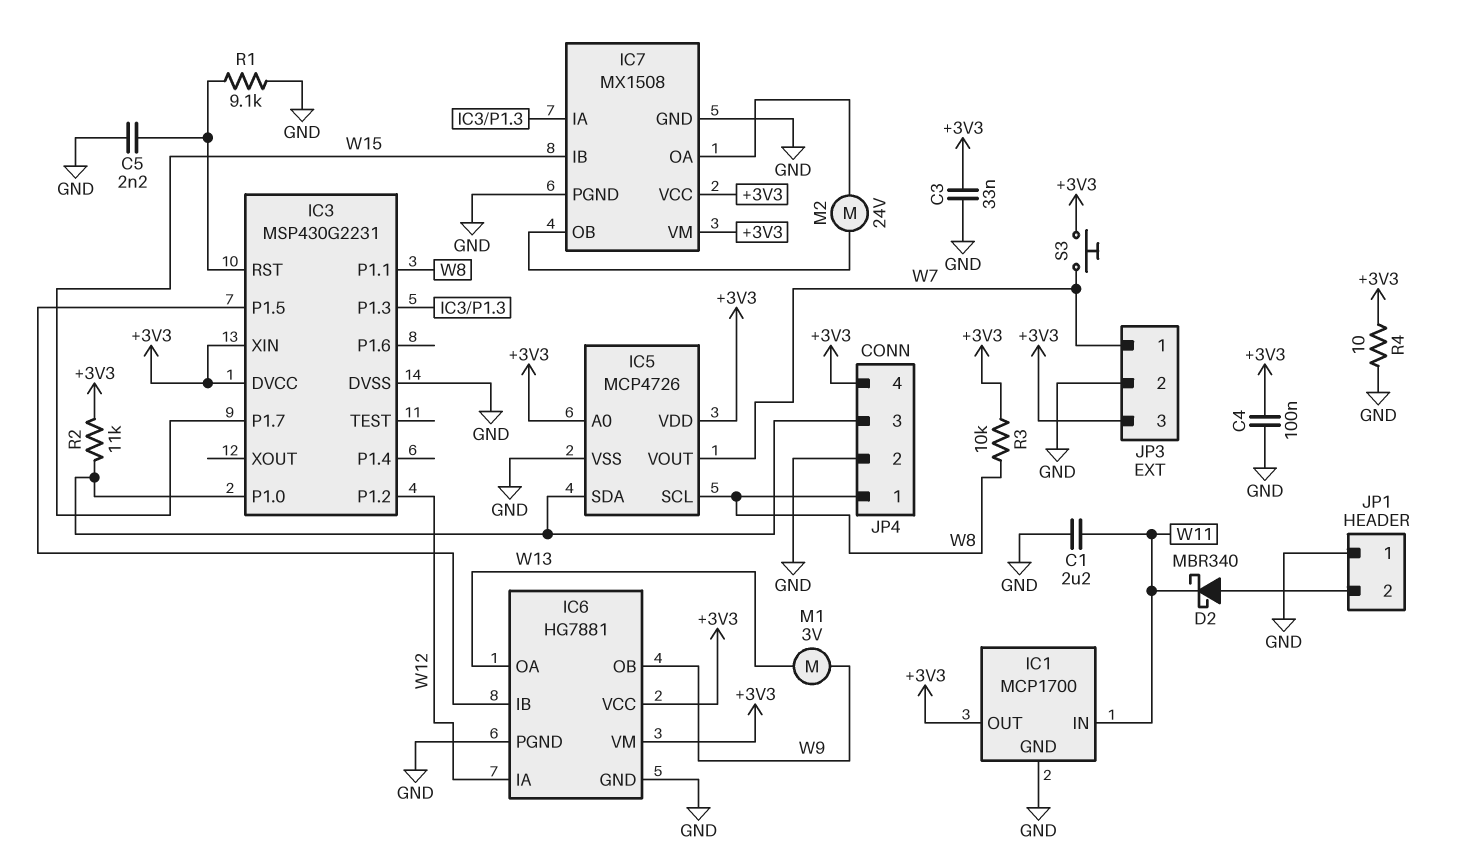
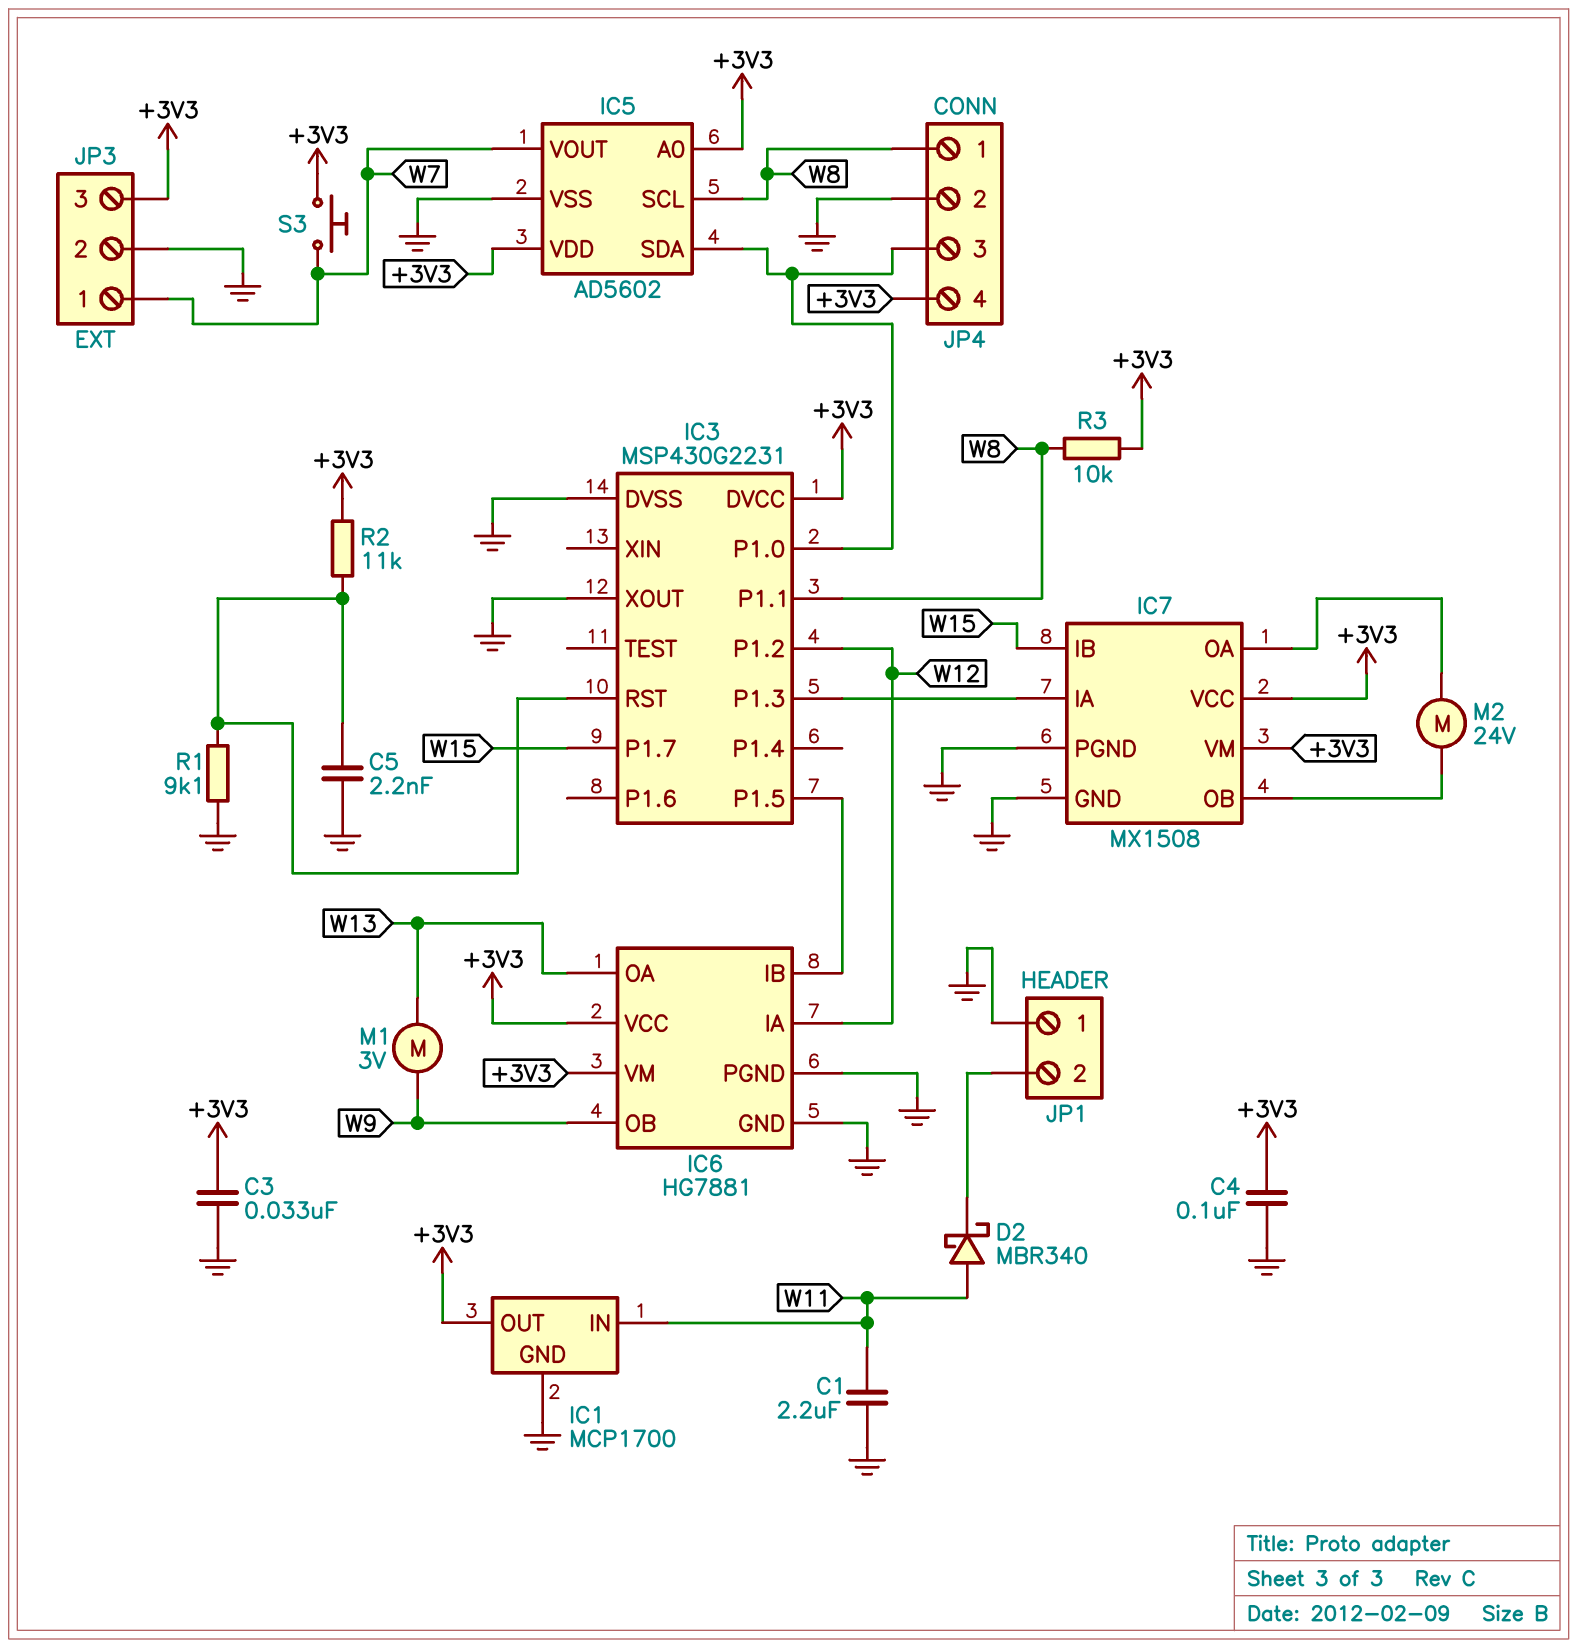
D2: schottky MBR340 (A JP1/2, K W11) -> schottky MBR340 (A W11, K JP1/2)
IC3 pin XIN: +3V3 -> none
IC3 pin XOUT: none -> GND
IC5: MCP4726 -> AD5602
R2: 11k (+3V3, IC3/P1.0) -> 11k (+3V3, IC3/RST)
R4: 10 (+3V3, GND) -> none

